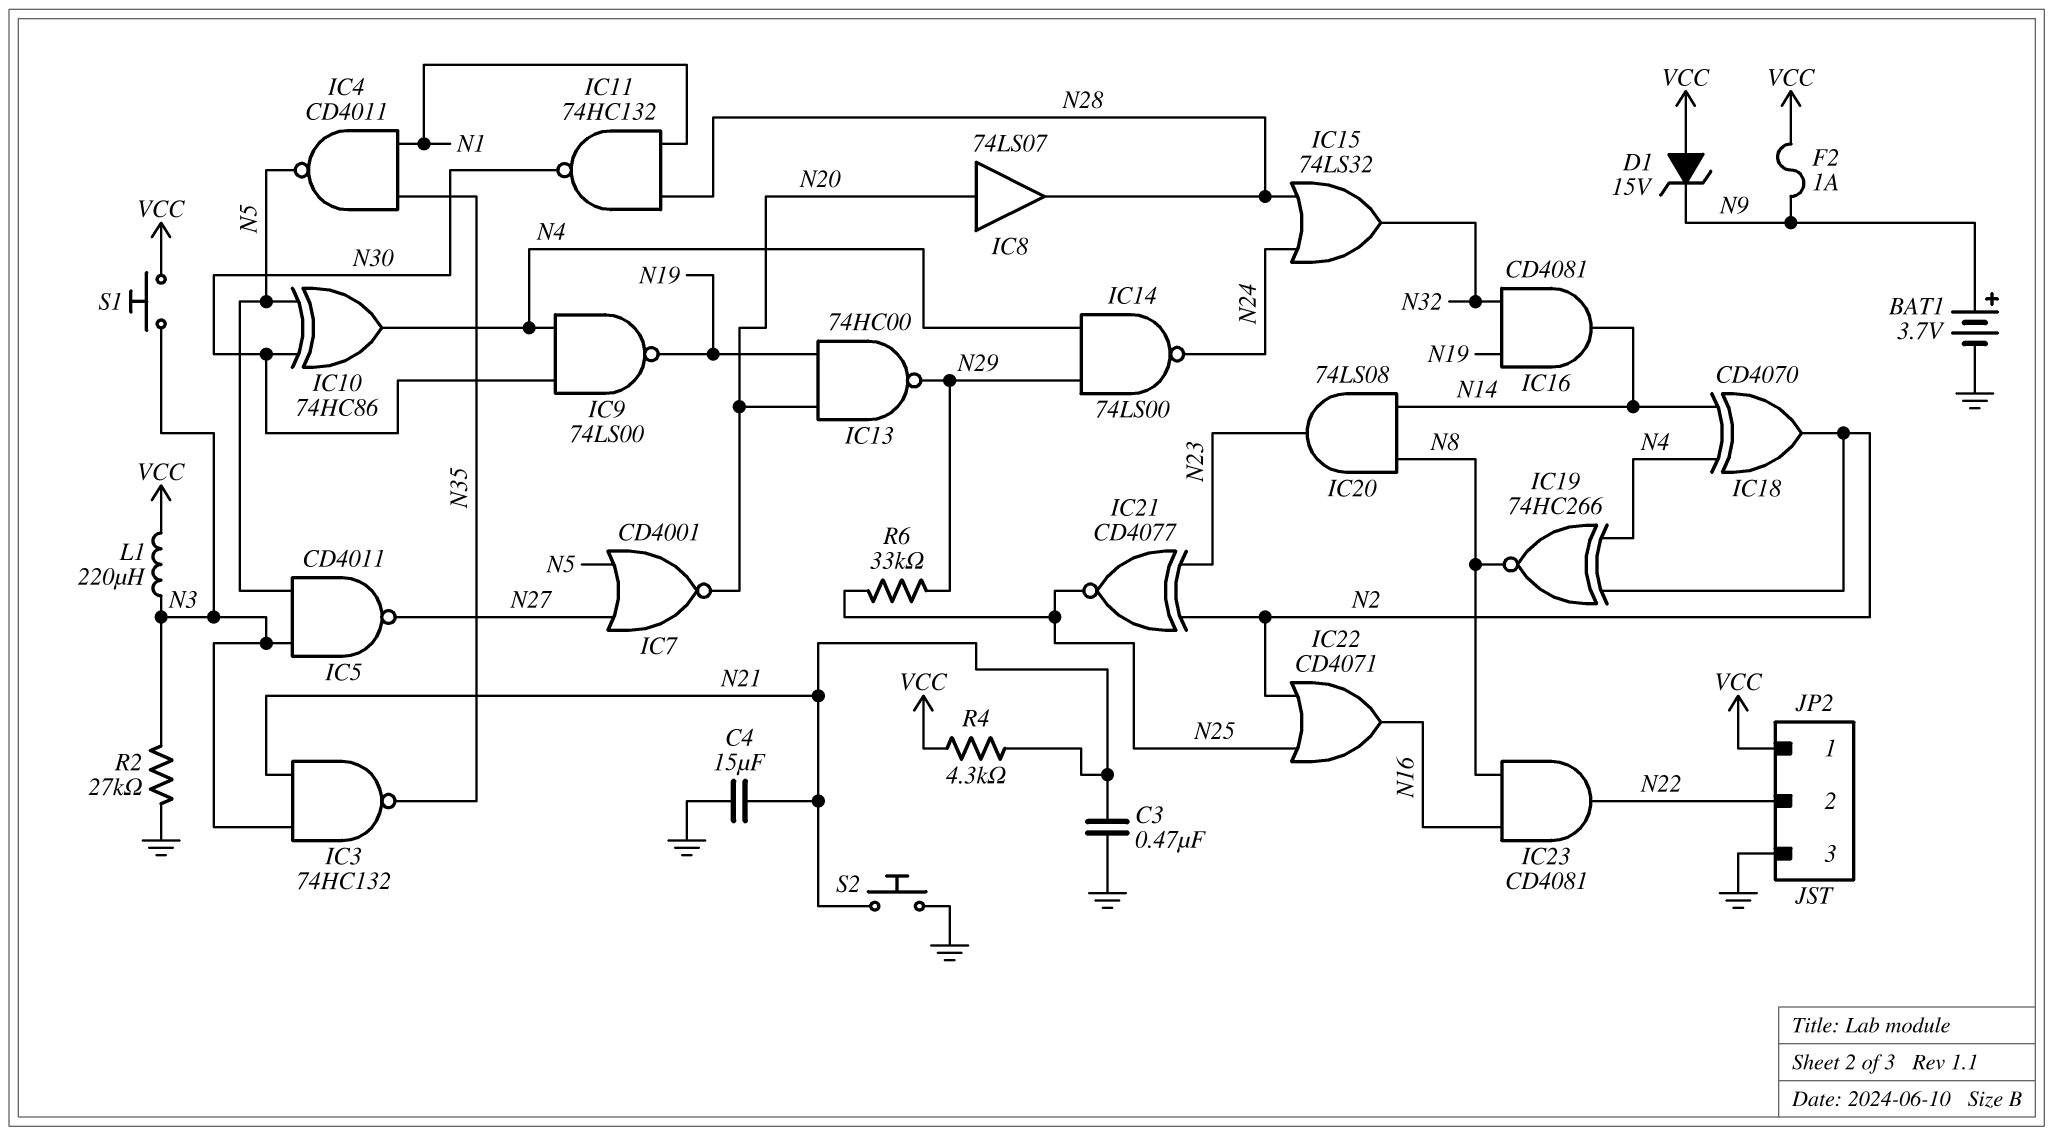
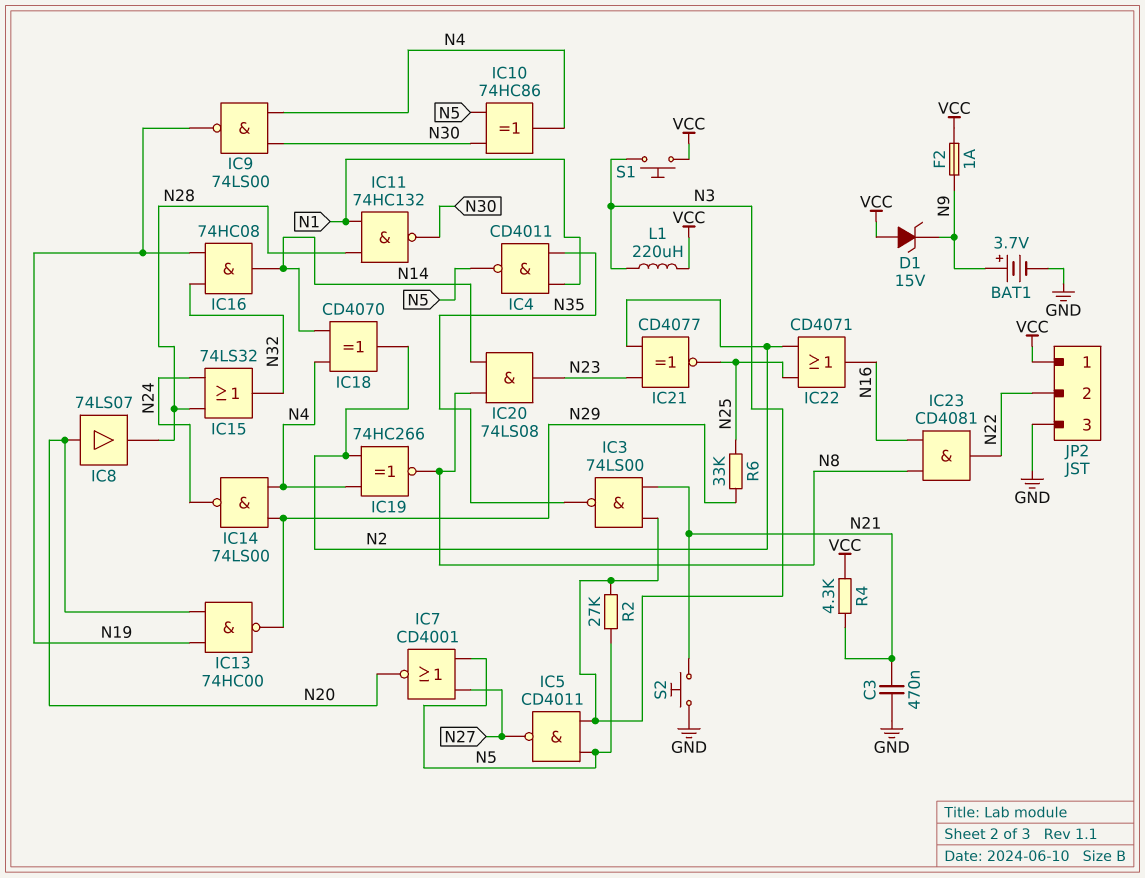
C4: 15uF (GND, N21) -> none
IC3: NAND 74HC132 (in N3, in N21, out N35) -> NAND 74LS00 (in N3, in N21, out N35)
IC16: AND CD4081 (in N19, in N32, out N14) -> AND 74HC08 (in N19, in N32, out N14)
R2: 27k (GND, N3) -> 27k (N3, N5)

